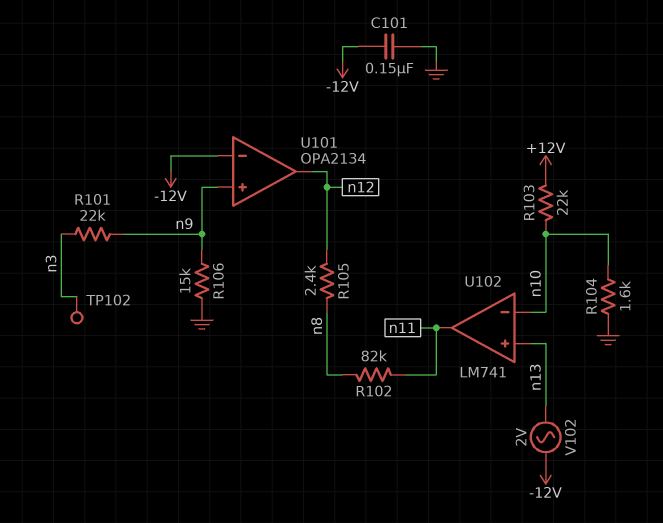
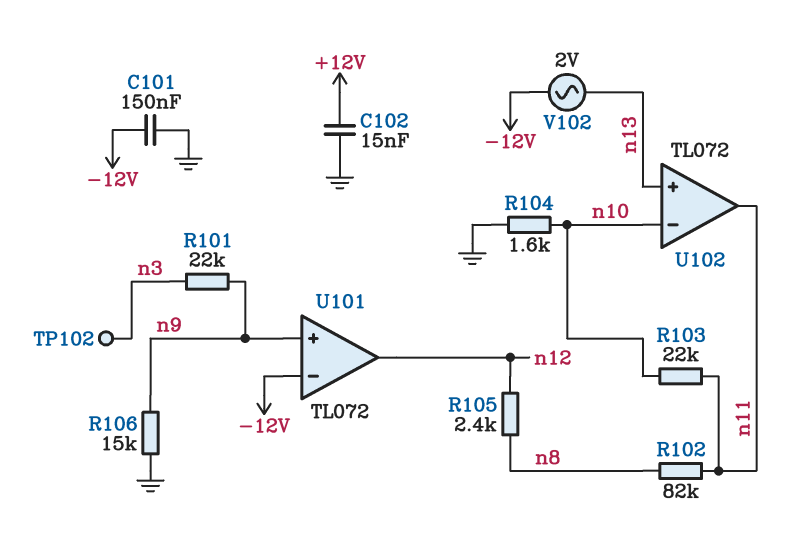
C102: none -> 15nF (+12V, GND)
R103: 22k (+12V, n10) -> 22k (n10, n11)
U101: OPA2134 -> TL072
U102: LM741 -> TL072

